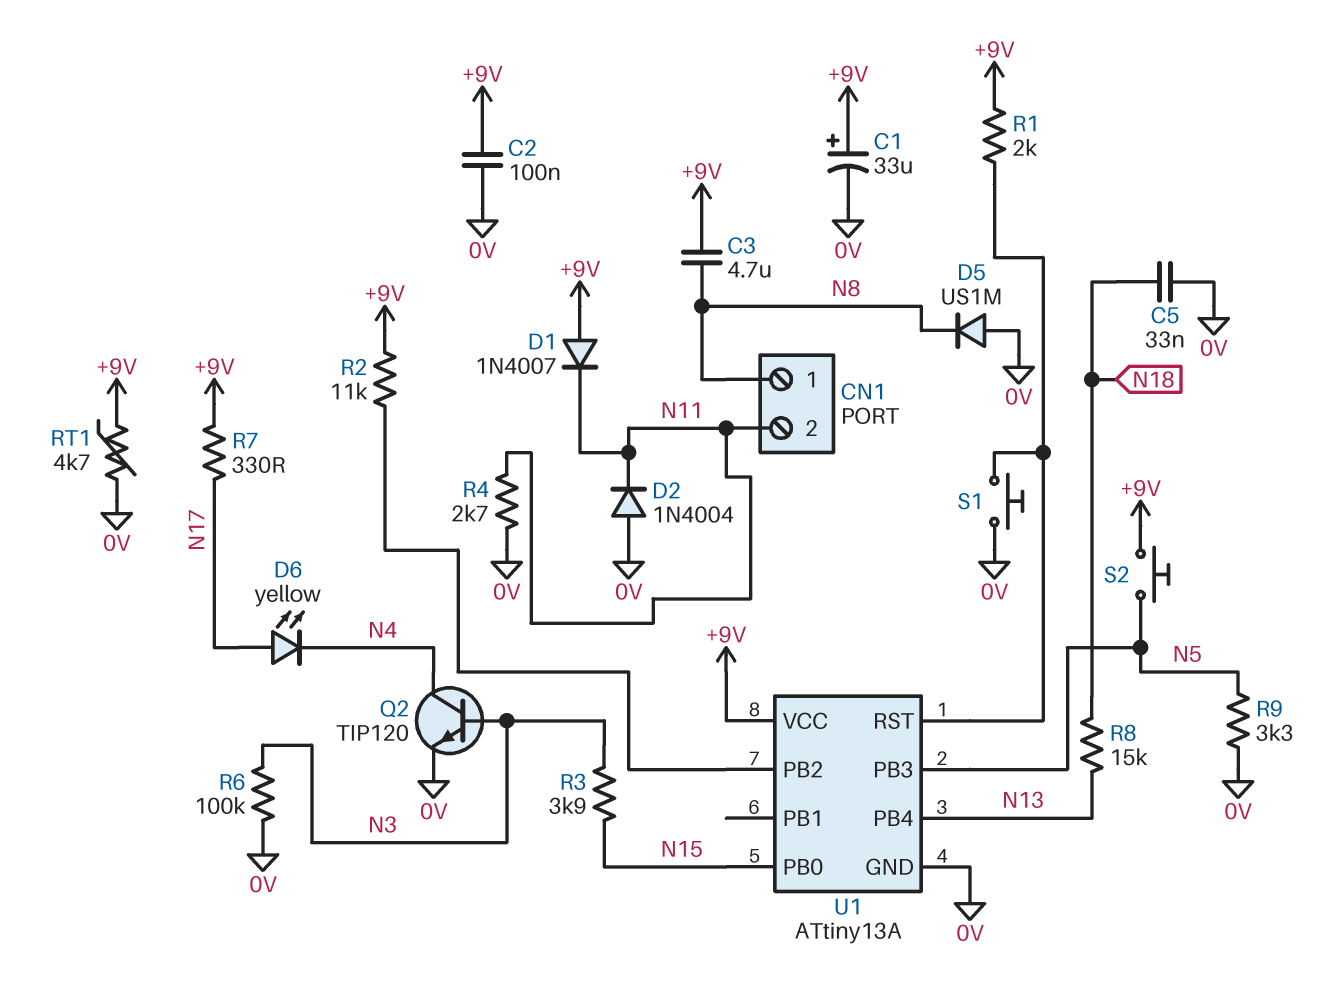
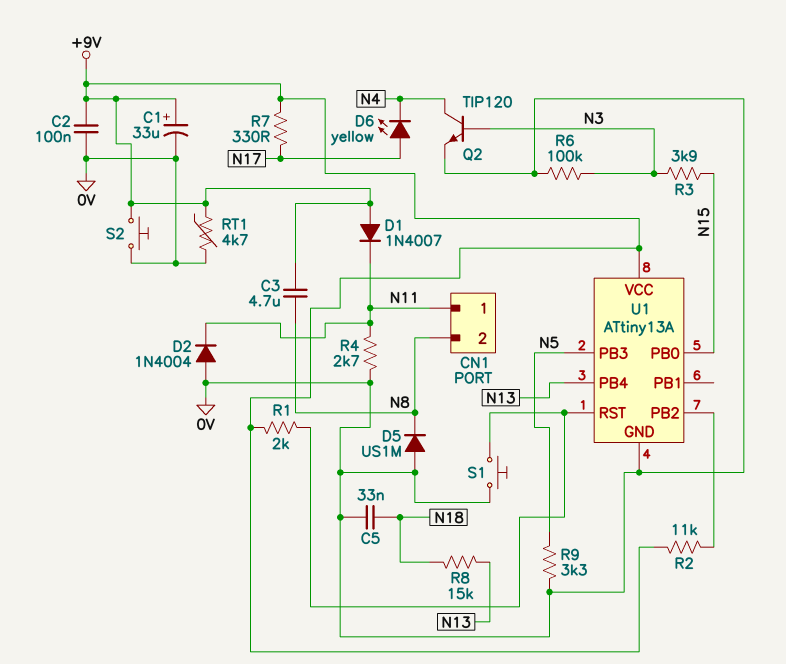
CN1 pin 1: N8 -> N11
CN1 pin 2: N11 -> N8
S2: button (+9V, N5) -> button (+9V, 0V)

